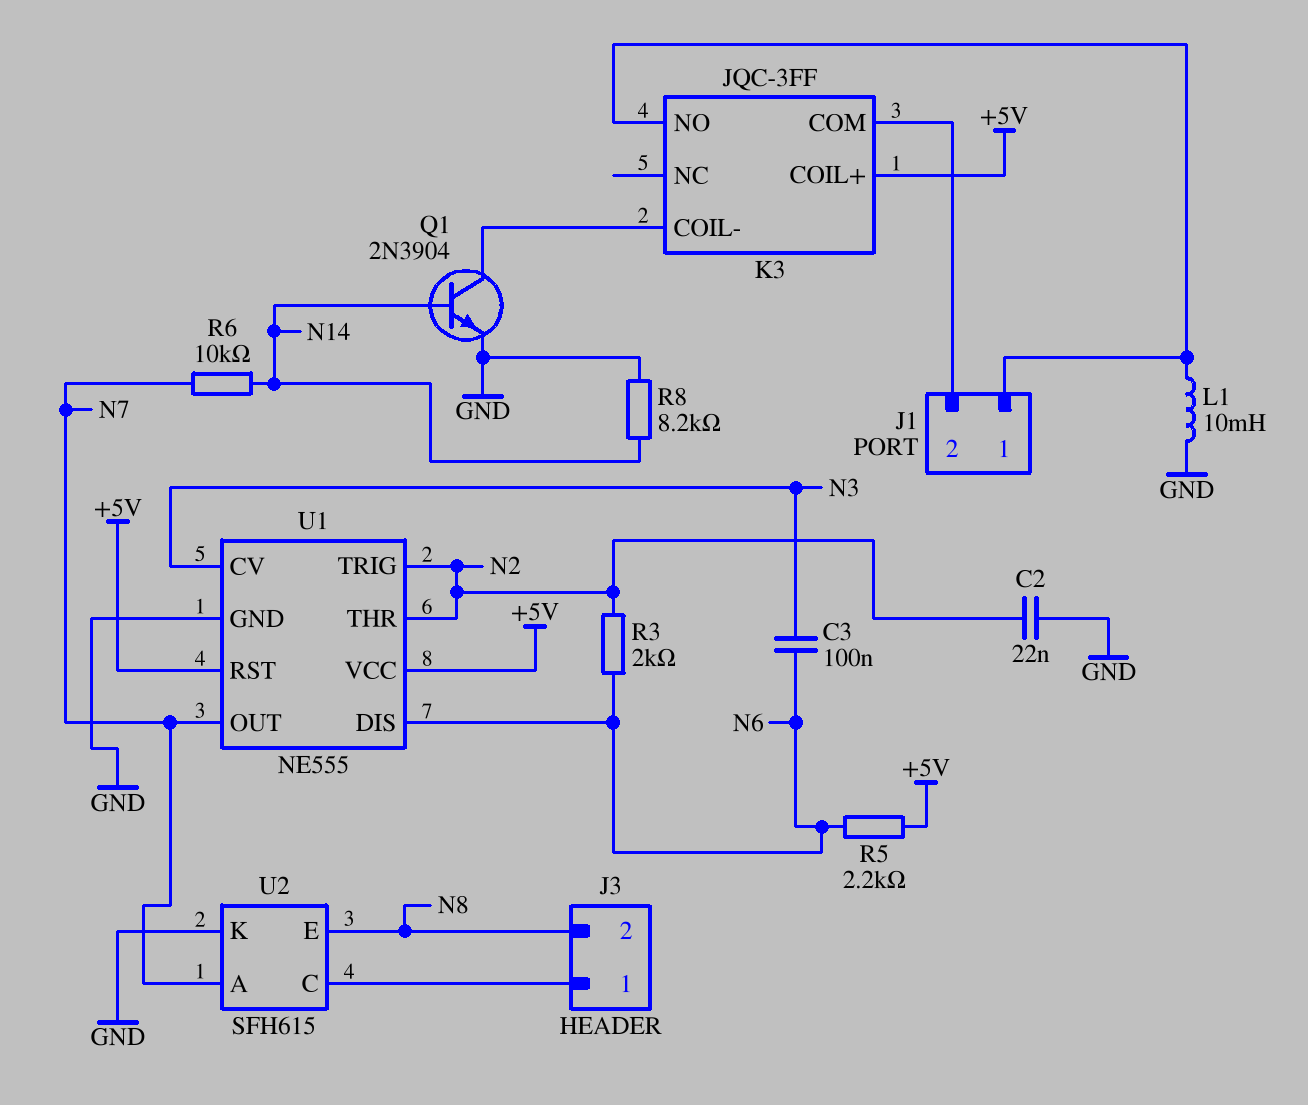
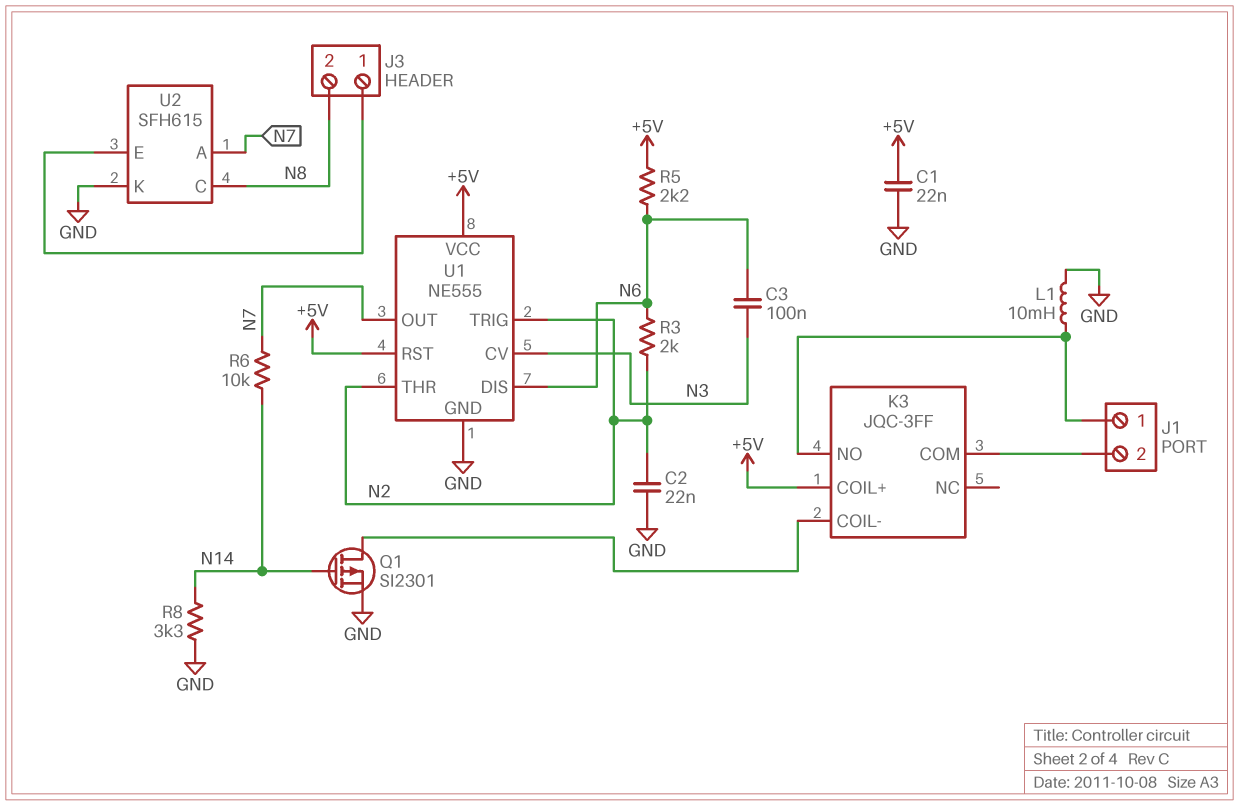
C1: none -> 22nF (+5V, GND)
Q1: NPN 2N3904 (B N14, C K3/COIL-, E GND) -> PMOS SI2301 (G N14, D K3/COIL-, S GND)
R8: 8.2k (GND, N14) -> 3.3k (GND, N14)
U2 pin C: J3/1 -> N8
U2 pin E: N8 -> J3/1

